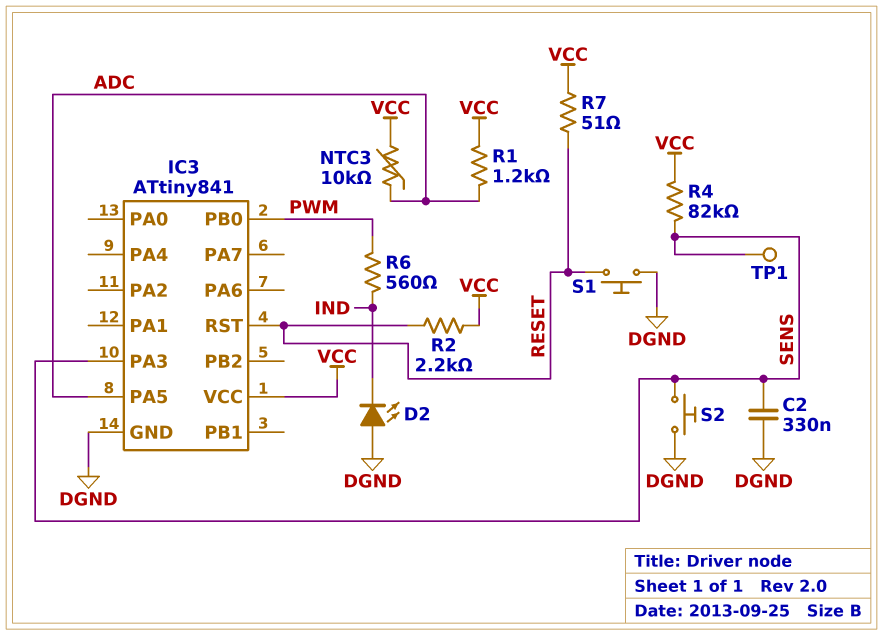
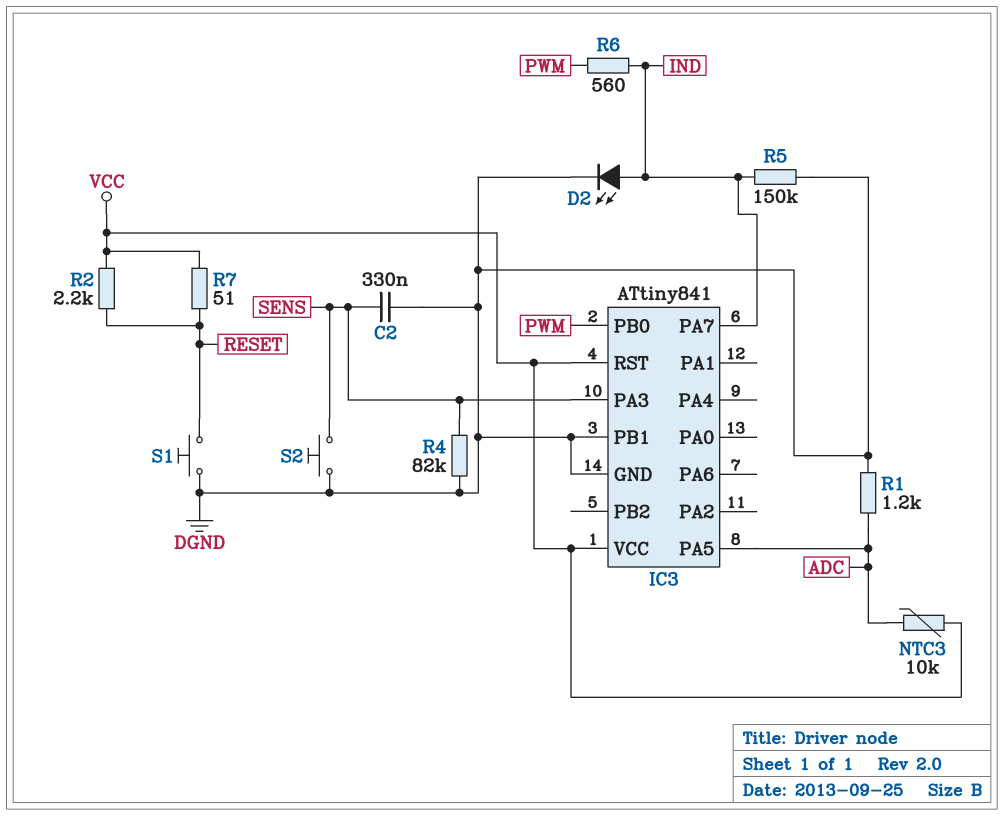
D2: LED (A DGND, K IND) -> LED (A IND, K DGND)
IC3 pin PA7: none -> IND
IC3 pin PB1: none -> DGND
IC3 pin RST: RESET -> VCC
R1: 1.2k (ADC, VCC) -> 1.2k (ADC, DGND)
R4: 82k (SENS, VCC) -> 82k (DGND, SENS)
R5: none -> 150k (DGND, IND)
TP1: test point (SENS) -> none

